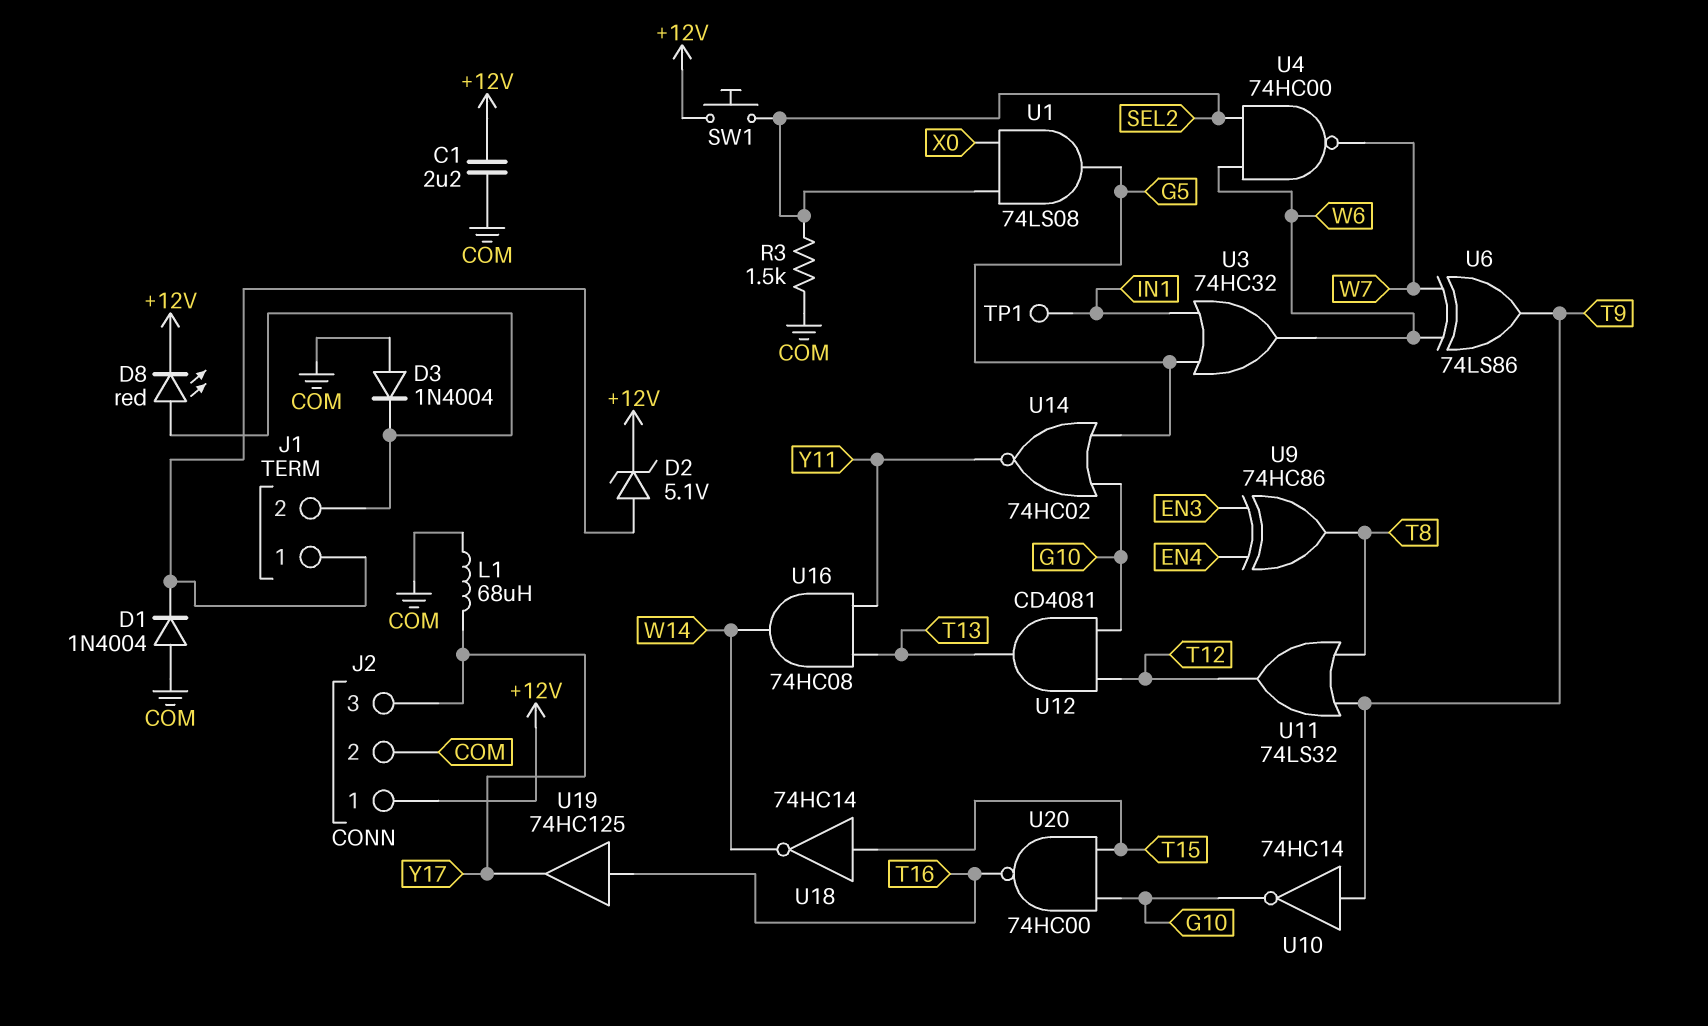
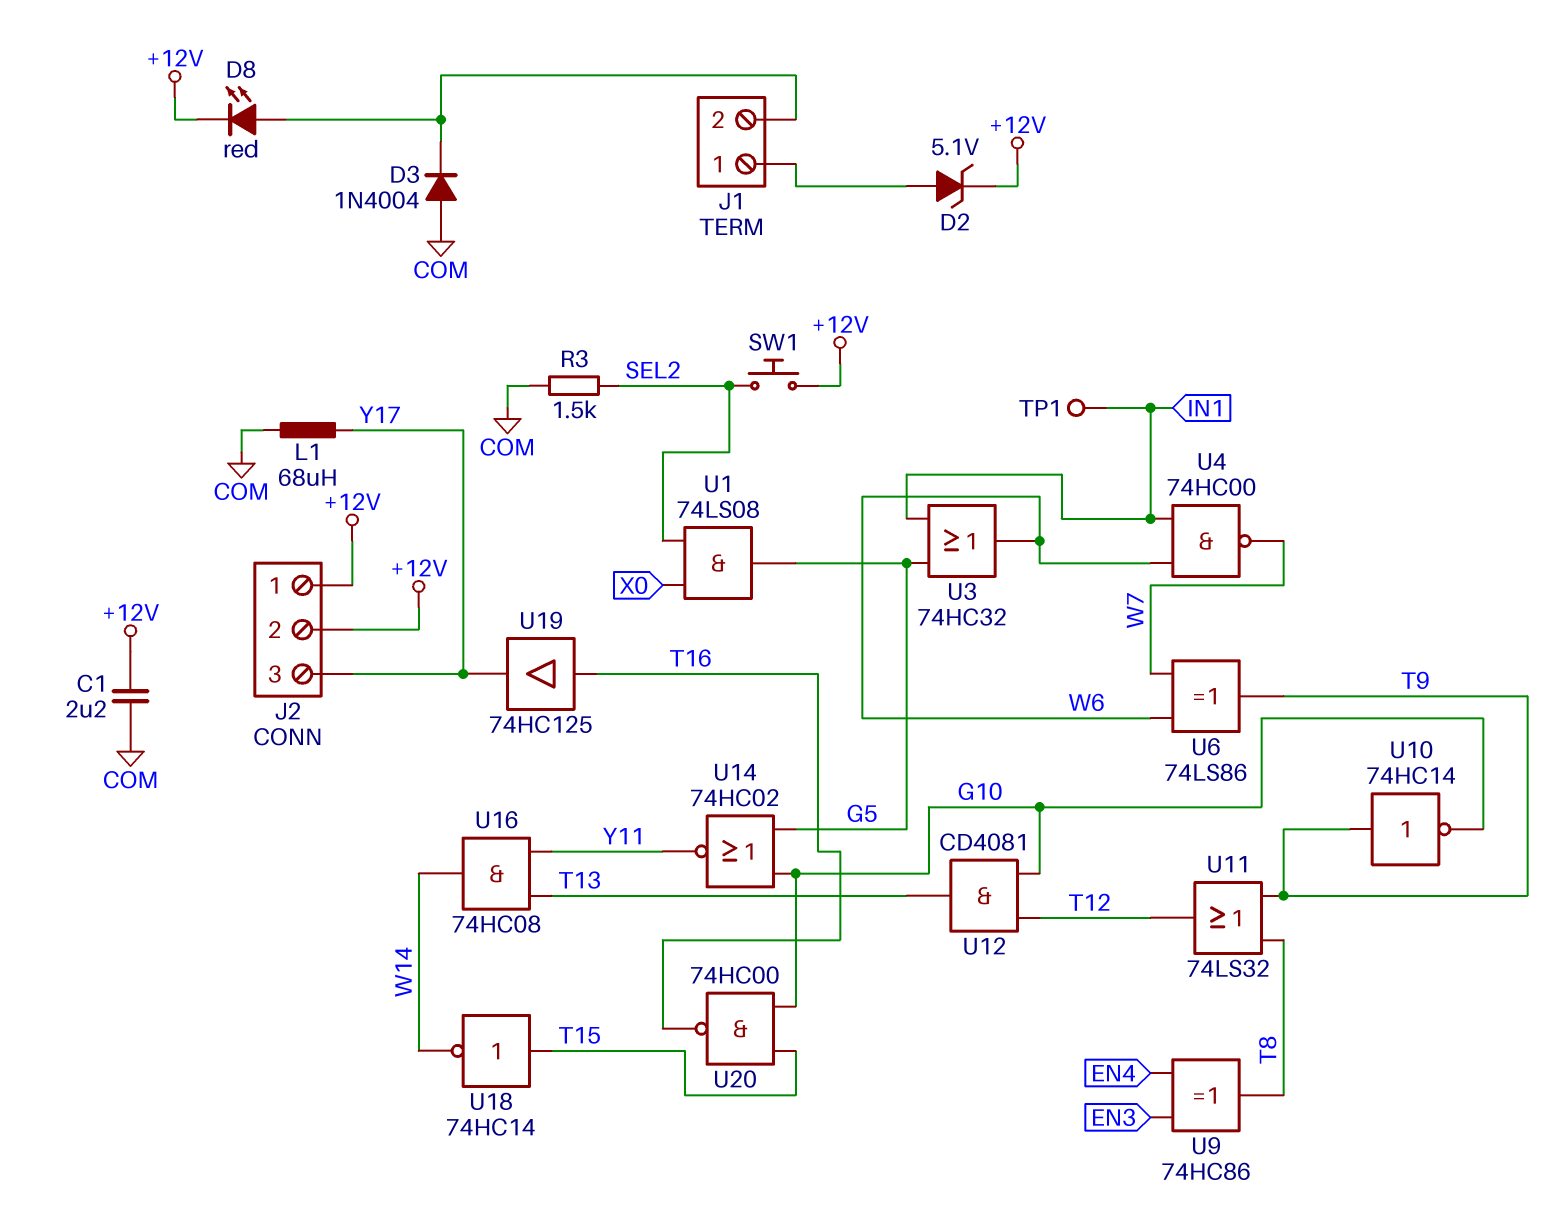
D1: diode 1N4004 (A COM, K J1/1) -> none
J2 pin 2: COM -> +12V
U4: NAND 74HC00 (in SEL2, in W6, out W7) -> NAND 74HC00 (in IN1, in W6, out W7)

